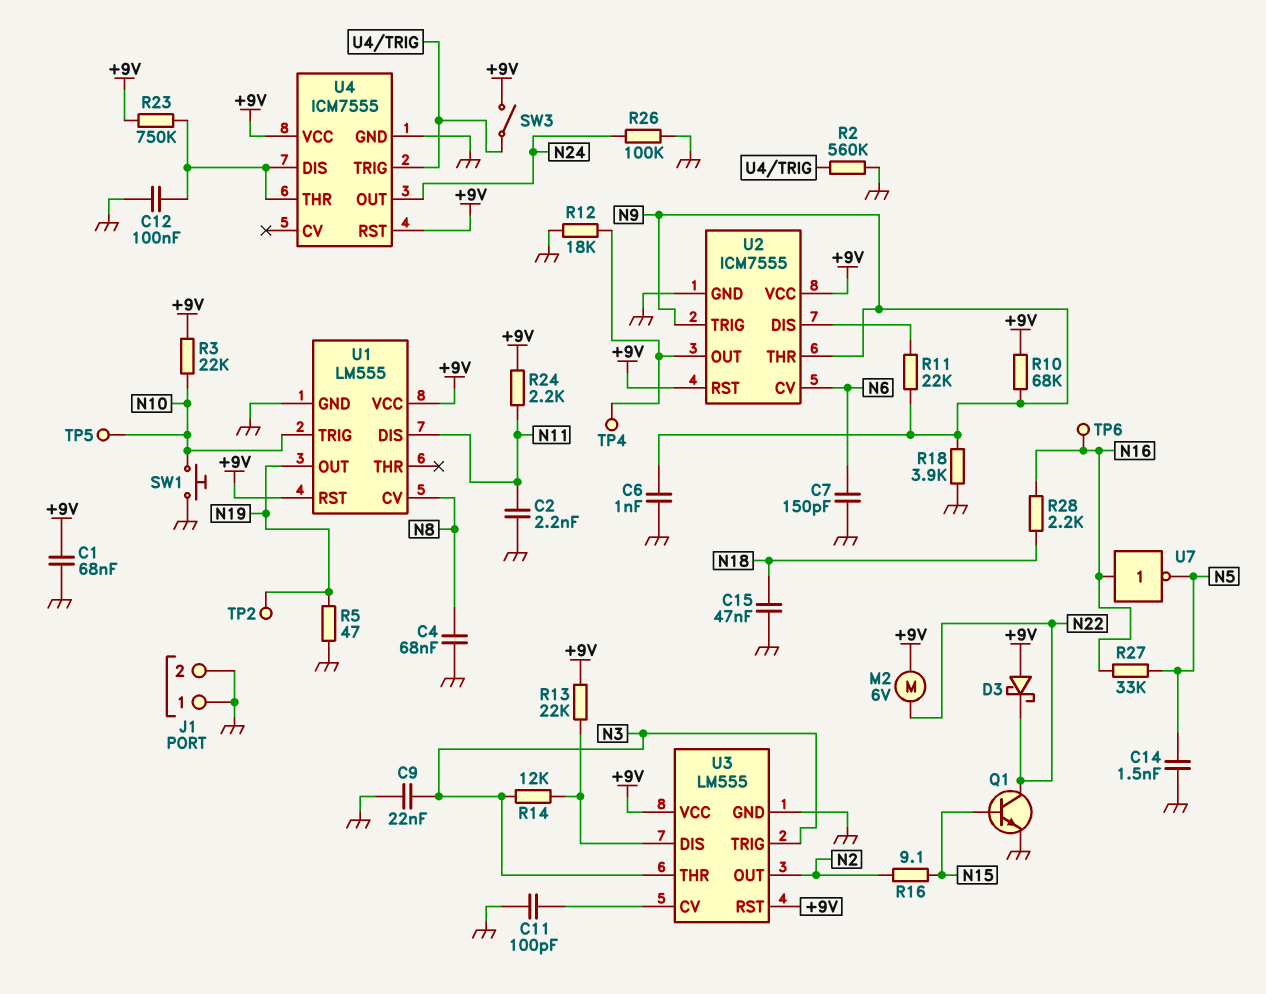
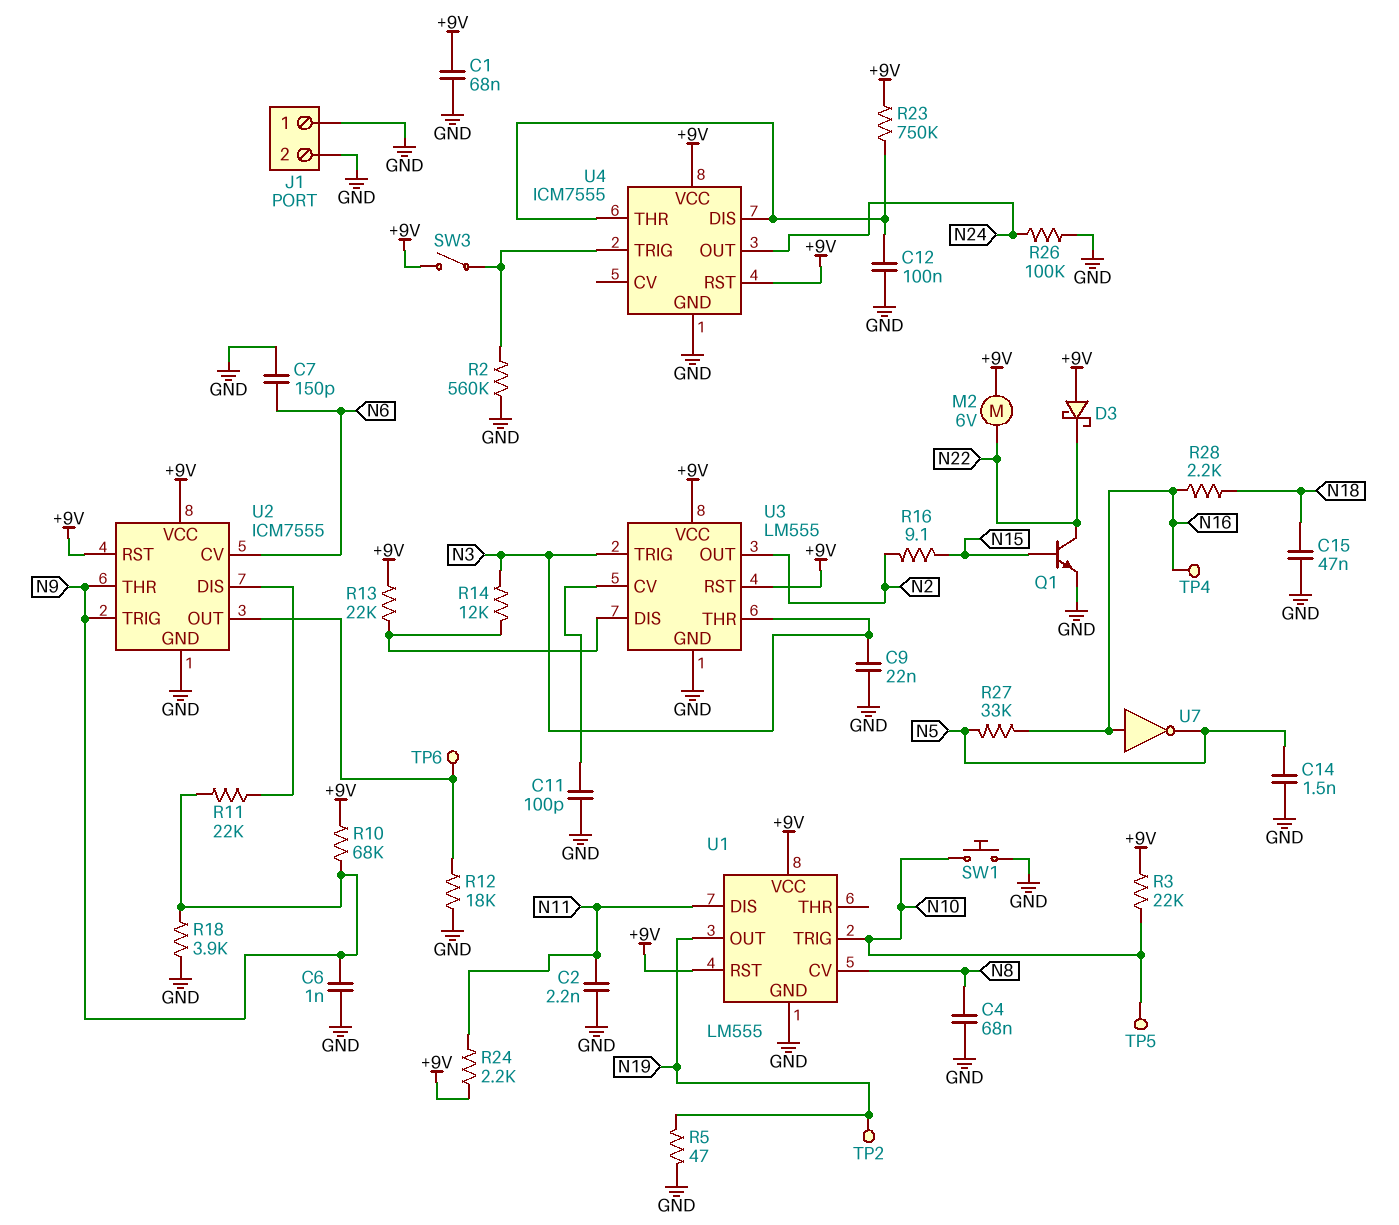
TP4: test point (U2/OUT) -> test point (N16)
TP6: test point (N16) -> test point (U2/OUT)

